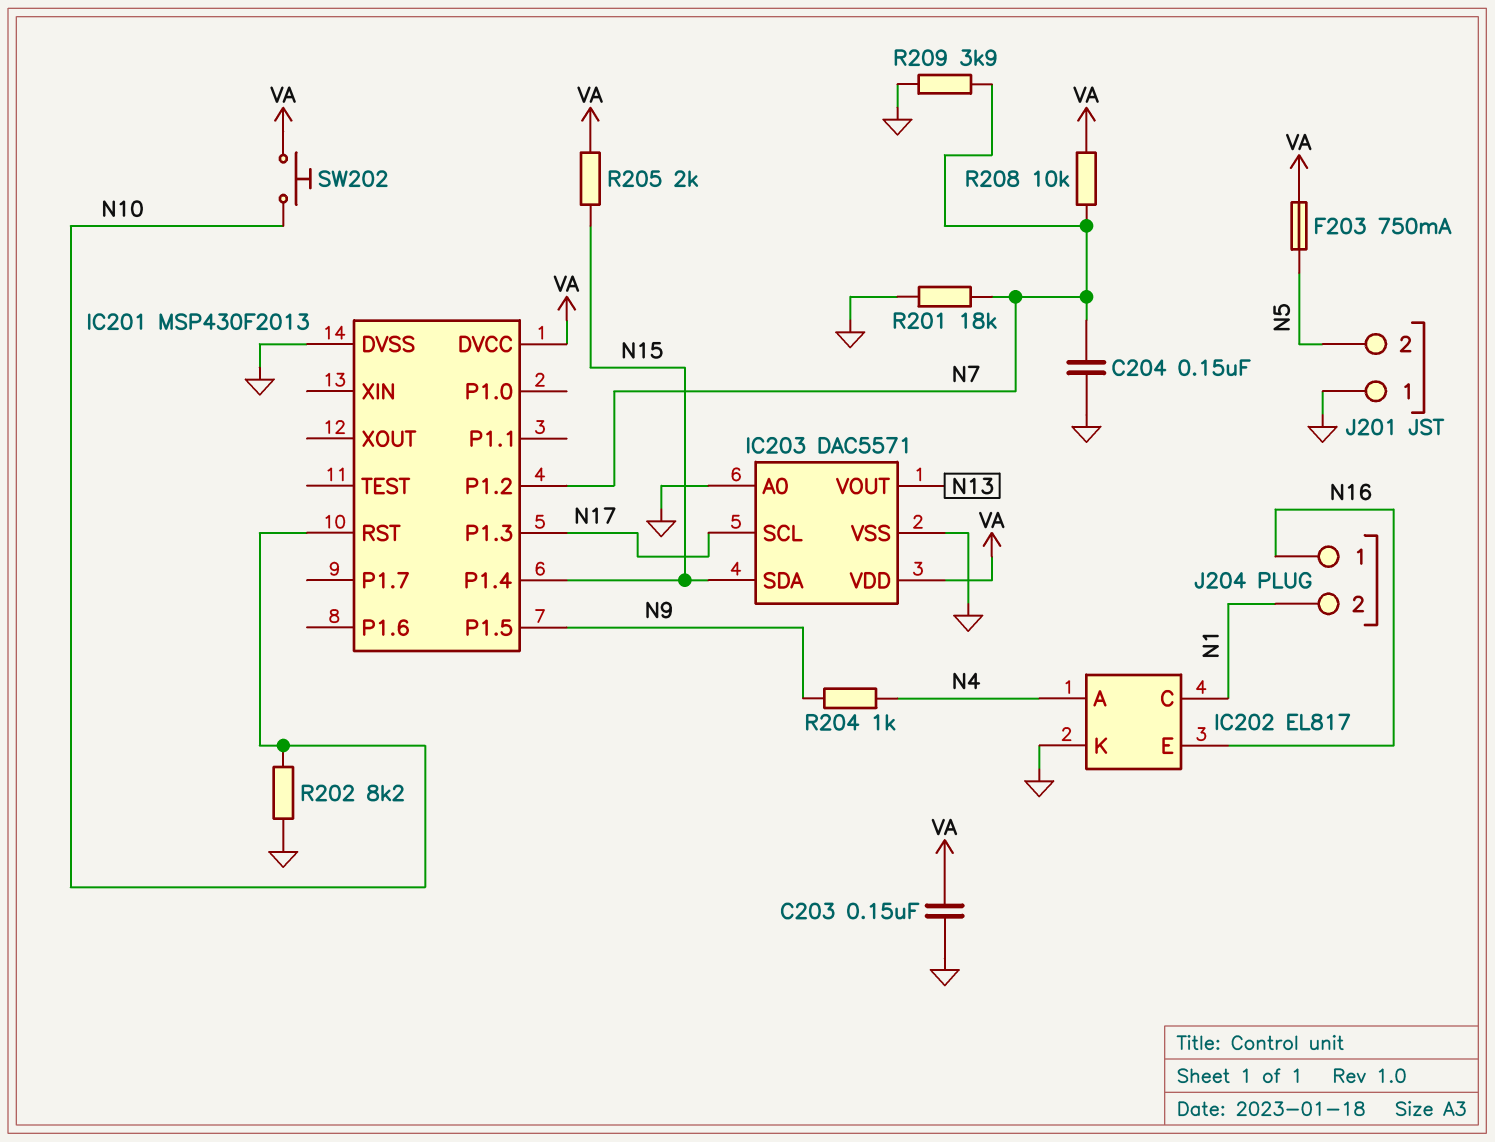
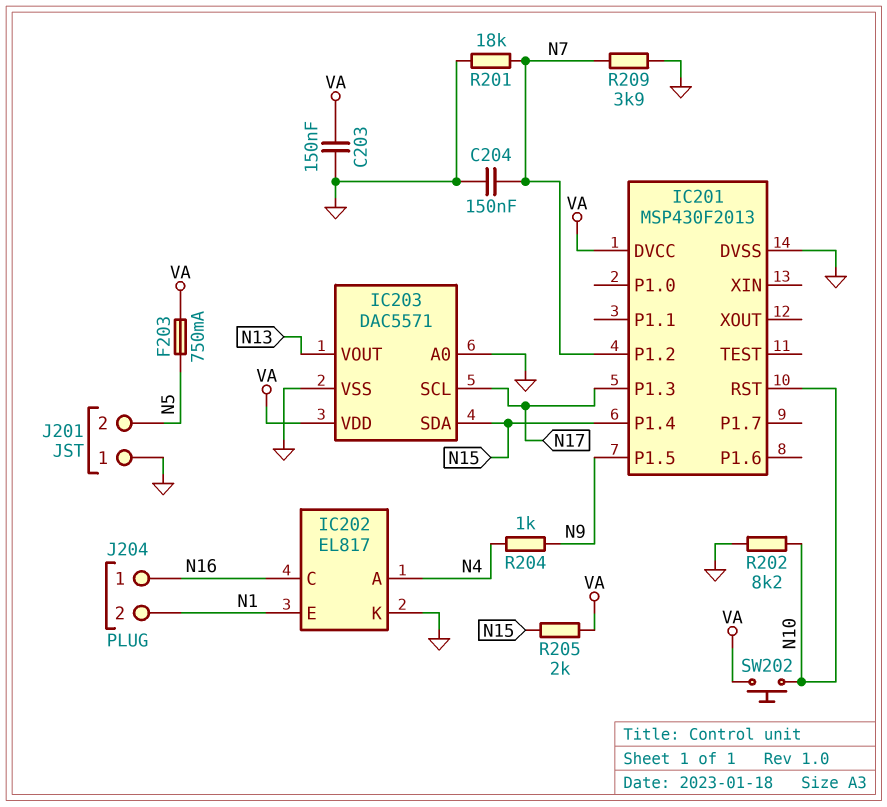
IC202 pin C: N1 -> N16
IC202 pin E: N16 -> N1
R208: 10k (N7, VA) -> none

